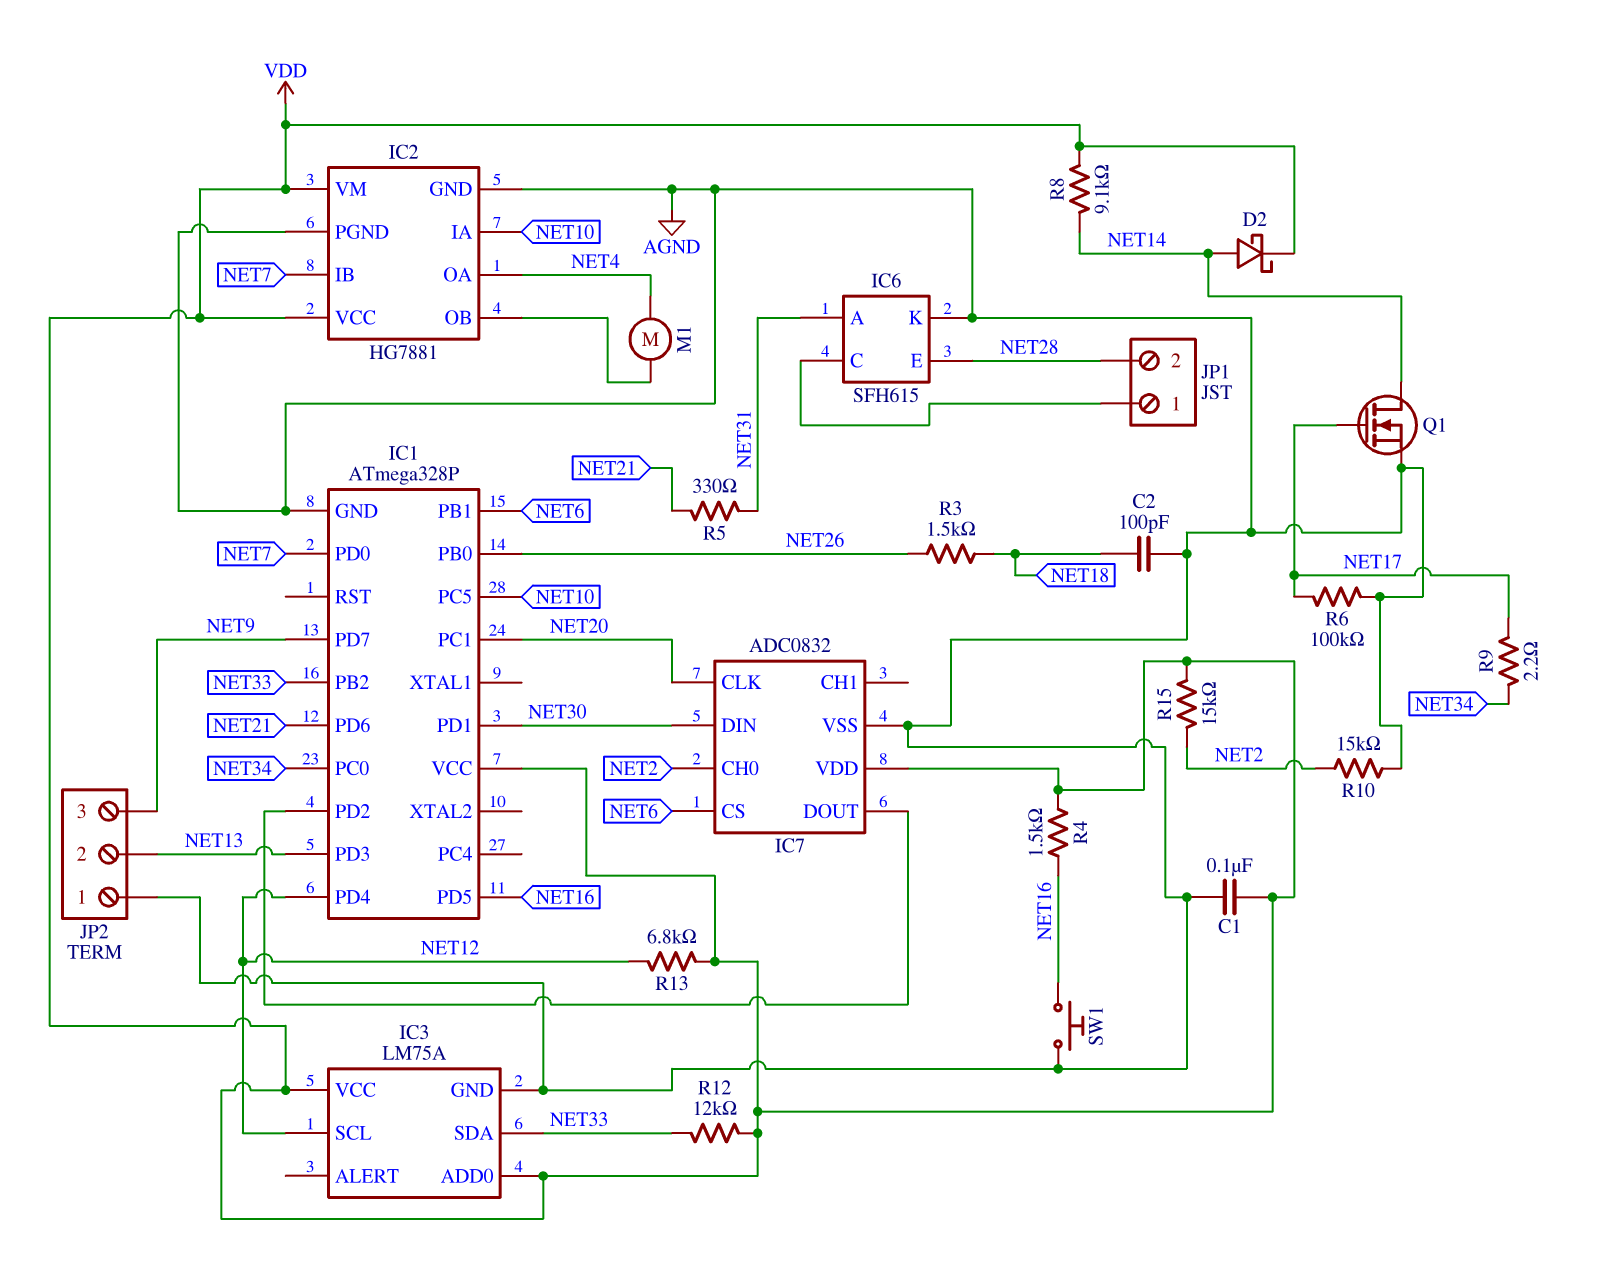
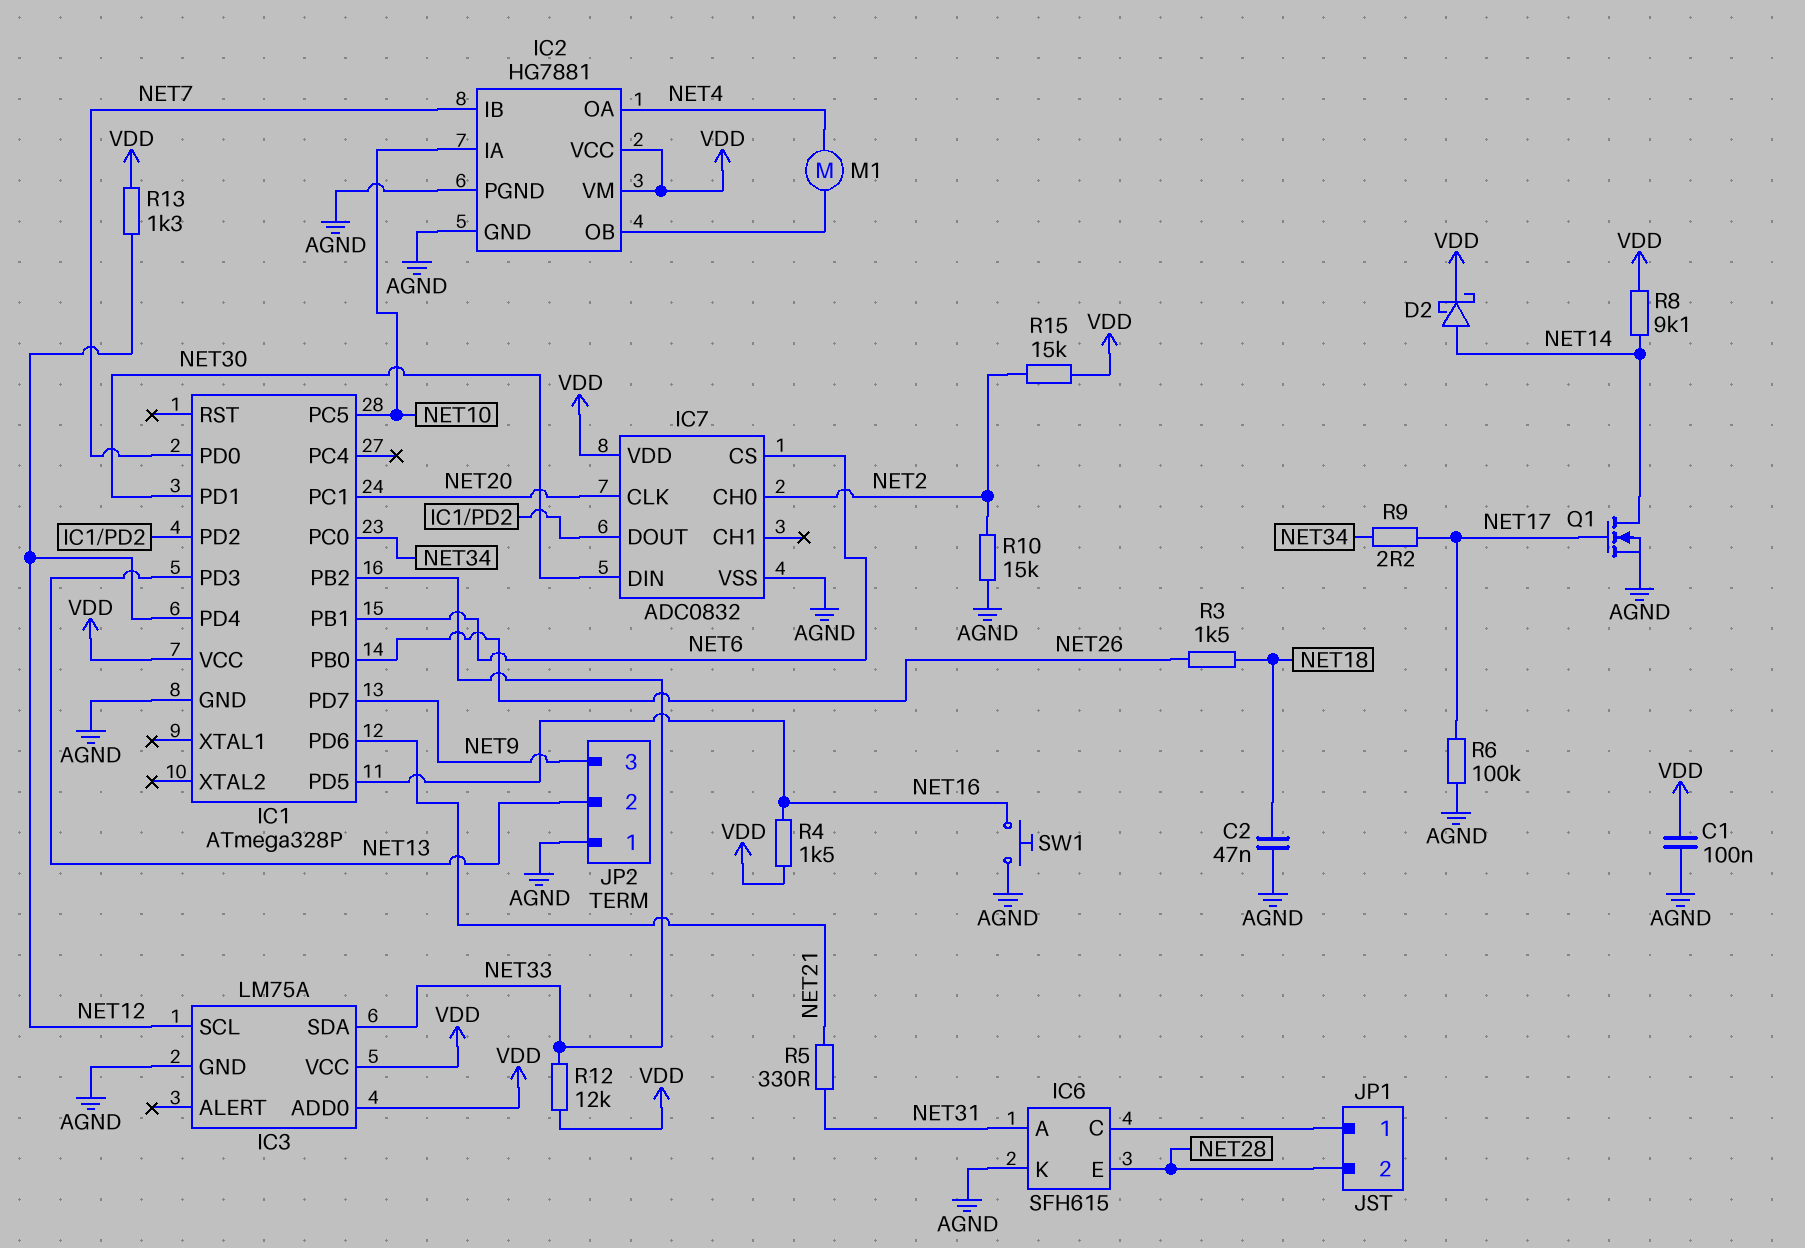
C2: 100pF (AGND, NET18) -> 47nF (AGND, NET18)
R13: 6.8k (NET12, VDD) -> 1.3k (NET12, VDD)

